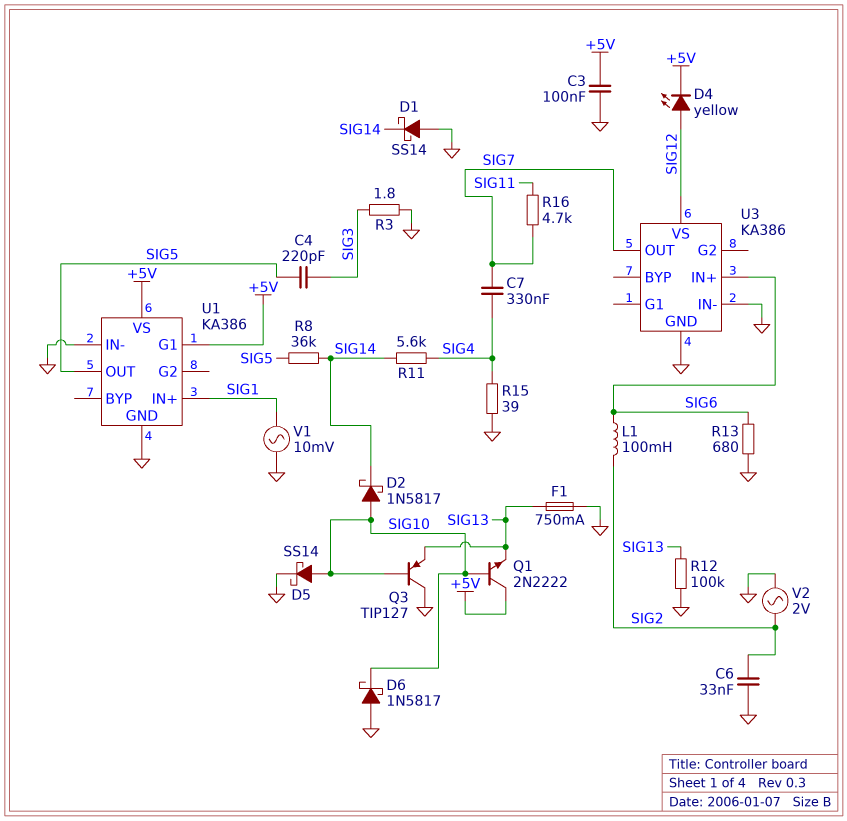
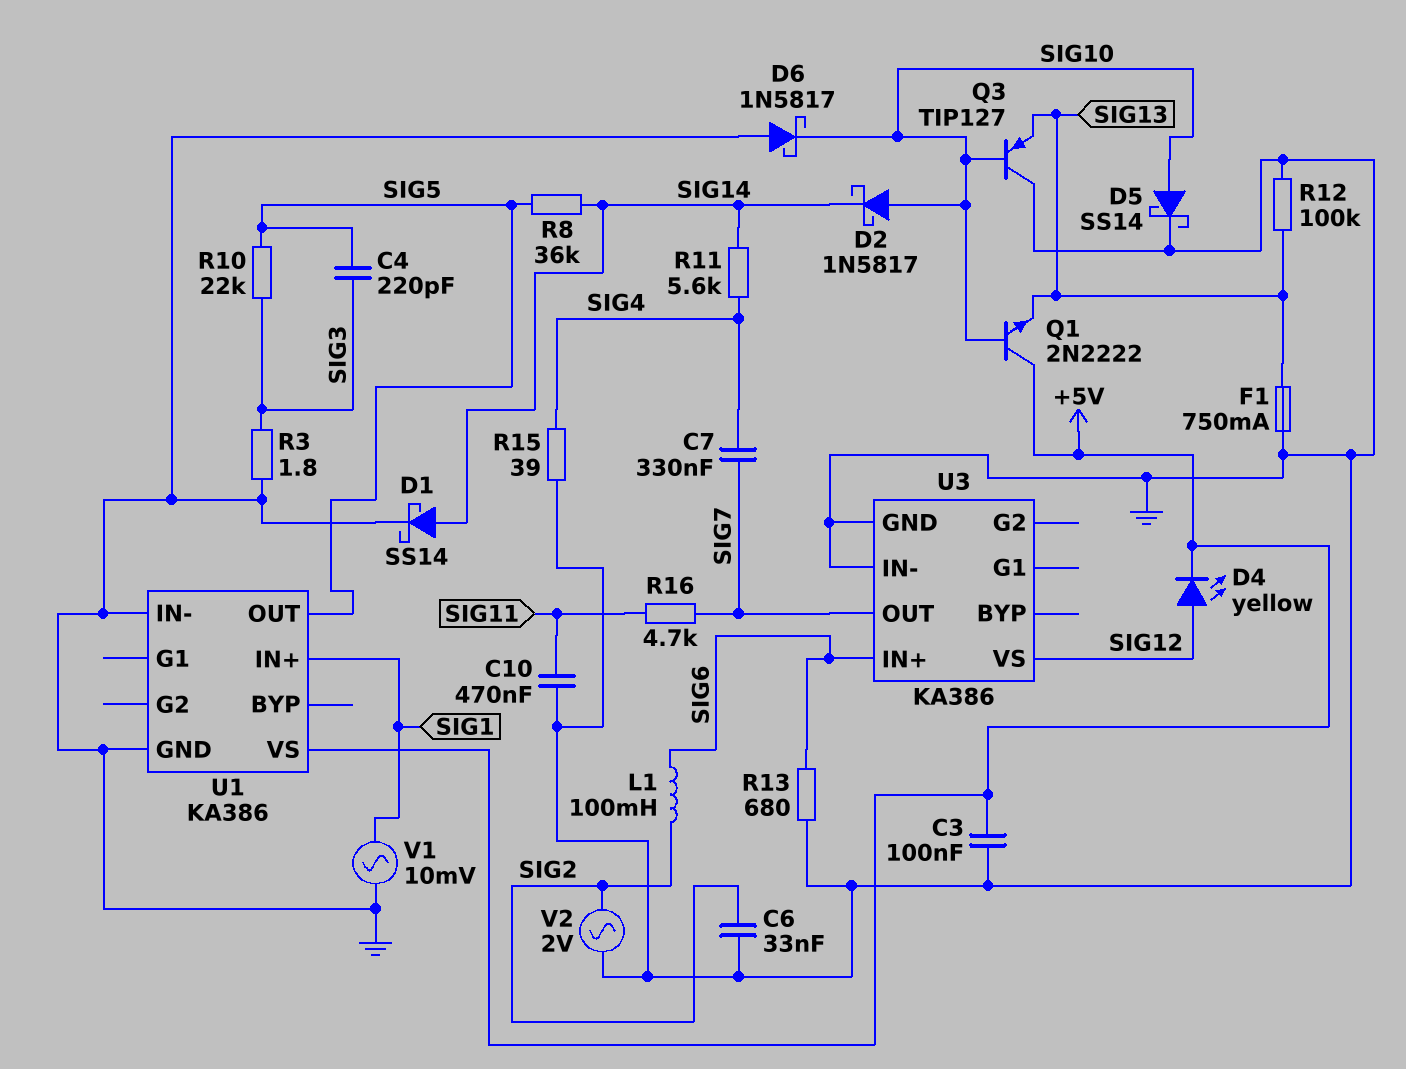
C10: none -> 470nF (GND, SIG11)
D1: schottky SS14 (A GND, K SIG14) -> schottky SS14 (A SIG14, K GND)
R10: none -> 22k (SIG3, SIG5)
U1 pin G1: +5V -> none

